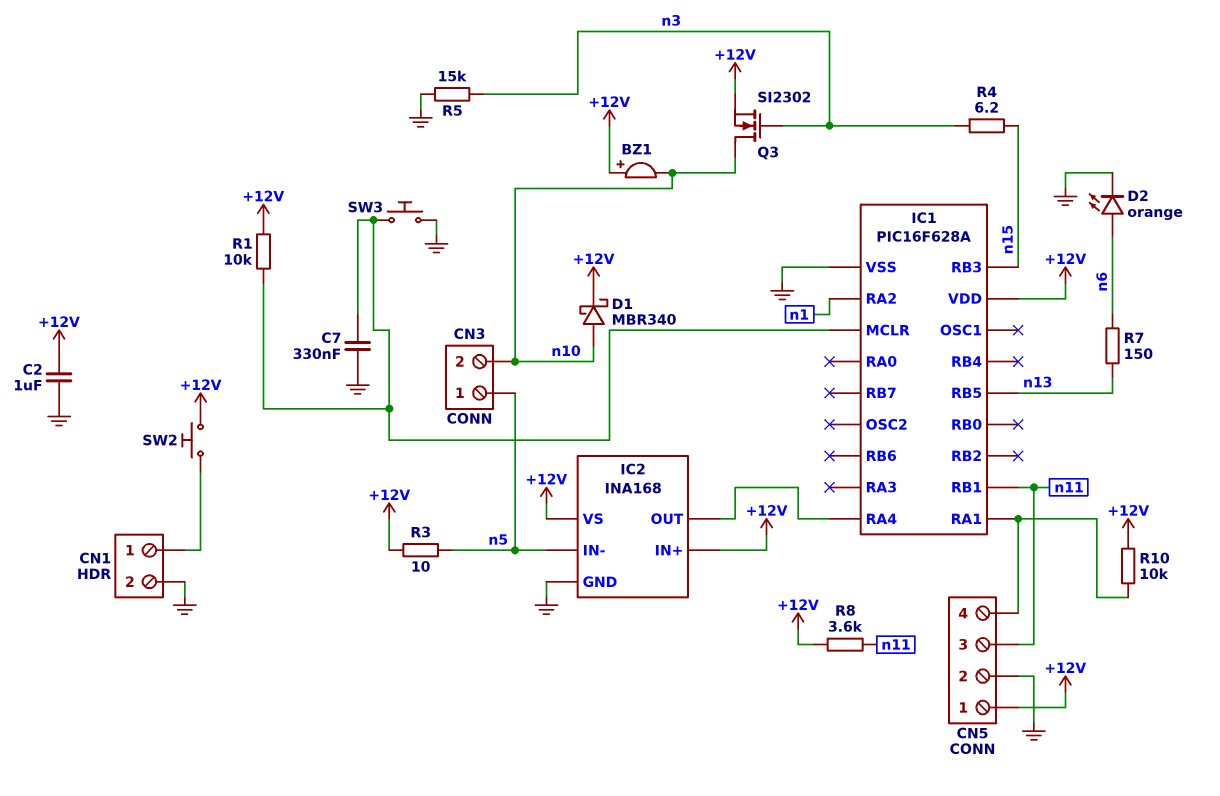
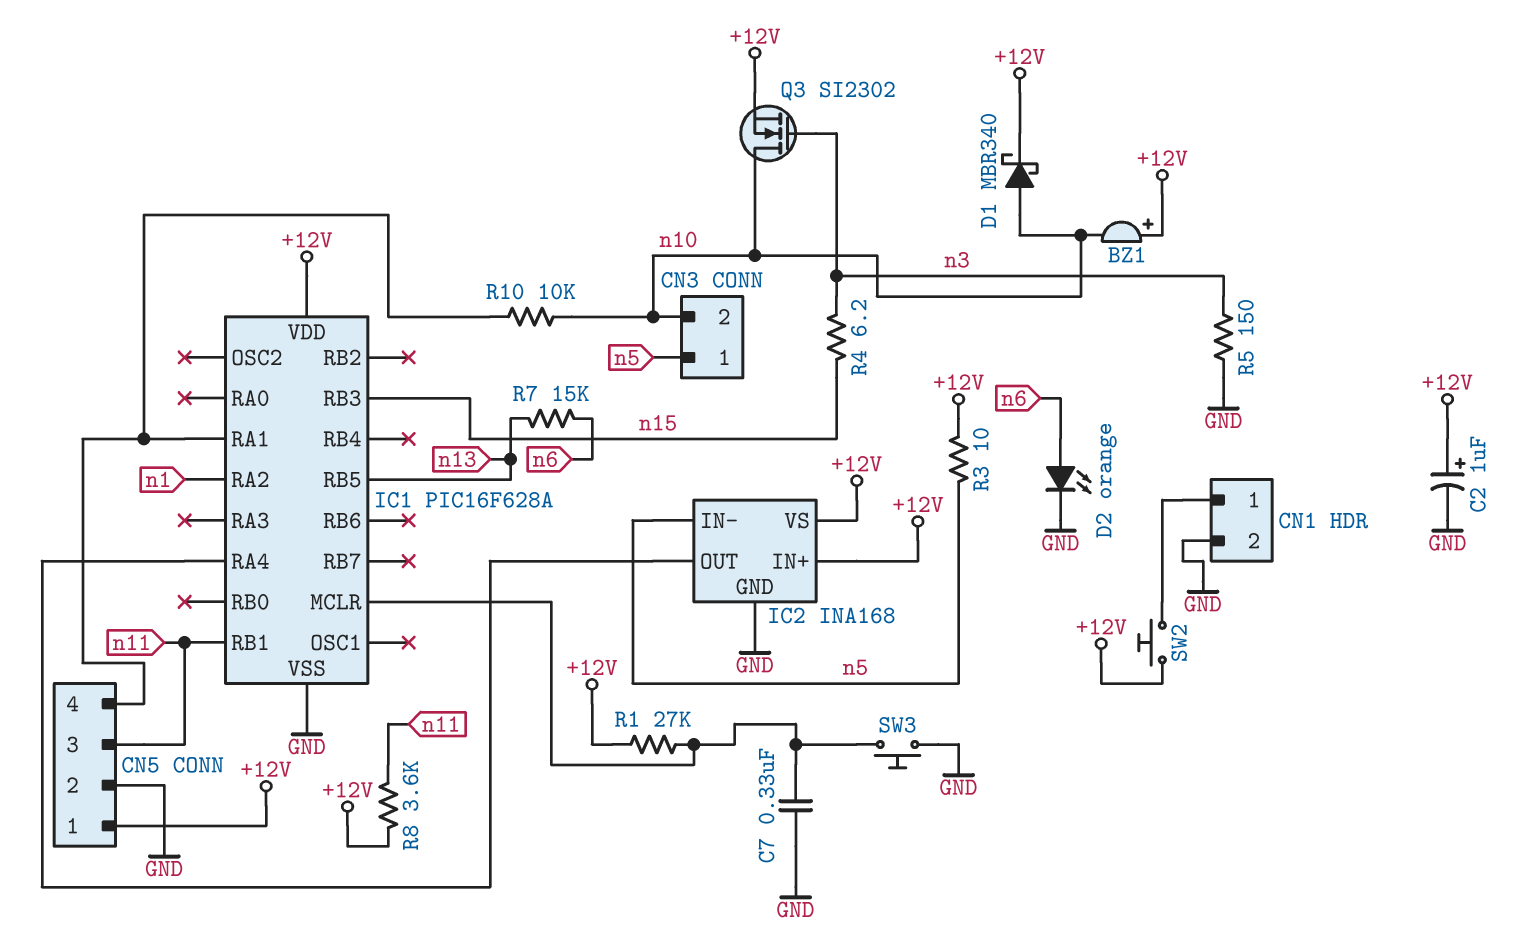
C2: 1uF (+12V, GND) -> 1uF (plus +12V, minus GND)
R1: 10k (+12V, IC1/MCLR) -> 27k (+12V, IC1/MCLR)
R5: 15k (GND, n3) -> 150 (GND, n3)
R7: 150 (n6, n13) -> 15k (n6, n13)
R10: 10k (+12V, CN5/4) -> 10k (CN5/4, n10)

